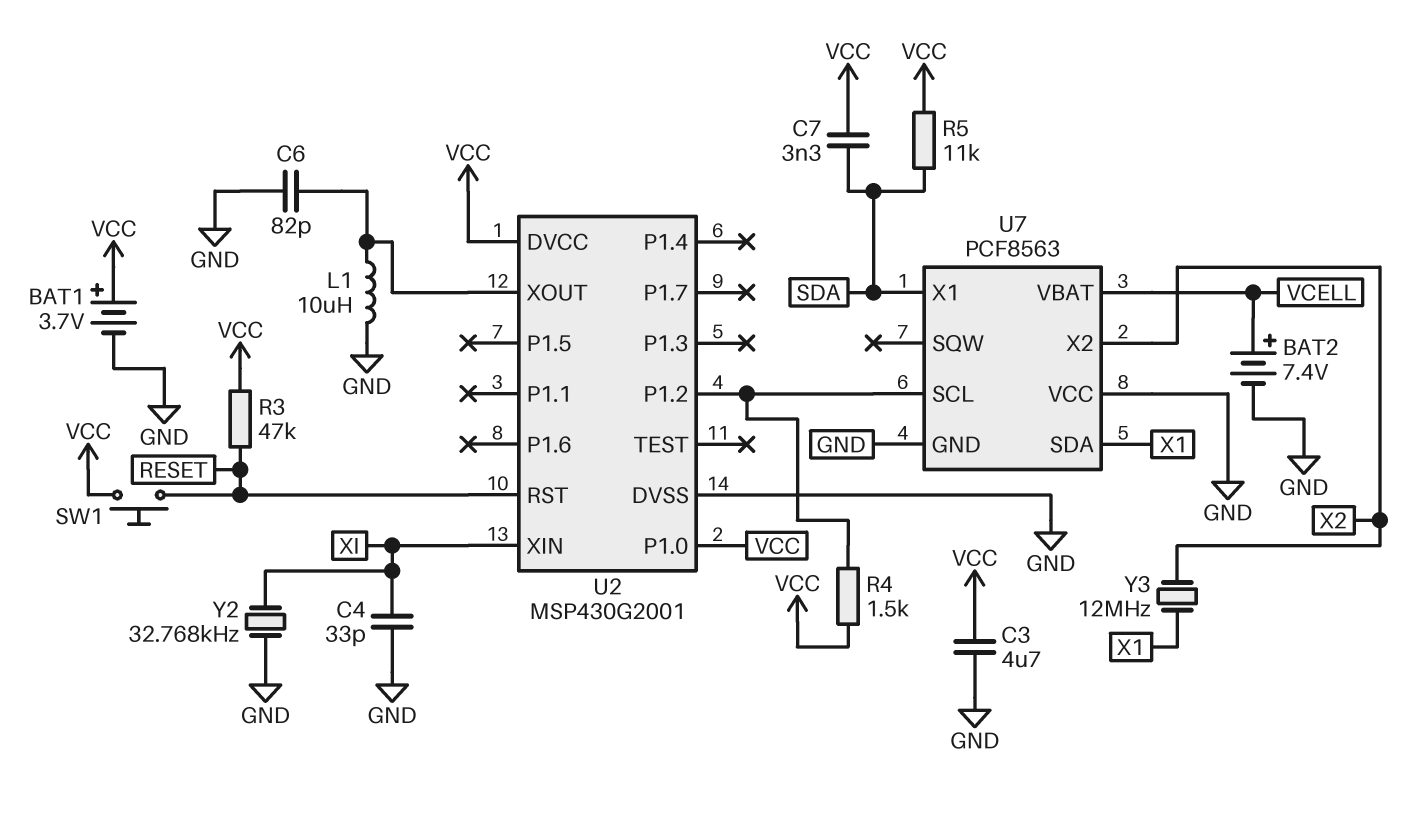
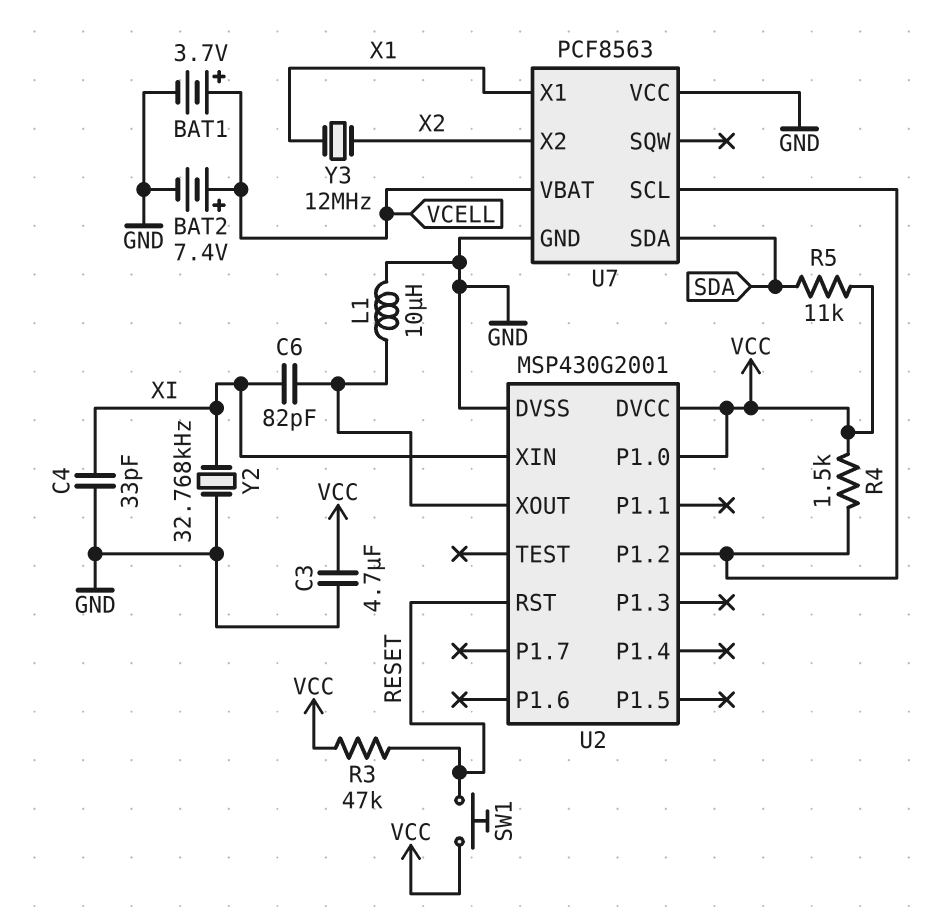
BAT1: 3.7V (plus VCC, minus GND) -> 3.7V (plus VCELL, minus GND)
C6: 82pF (GND, U2/XOUT) -> 82pF (U2/XOUT, XI)
C7: 3.3nF (SDA, VCC) -> none
U7 pin SDA: X1 -> SDA
U7 pin X1: SDA -> X1

